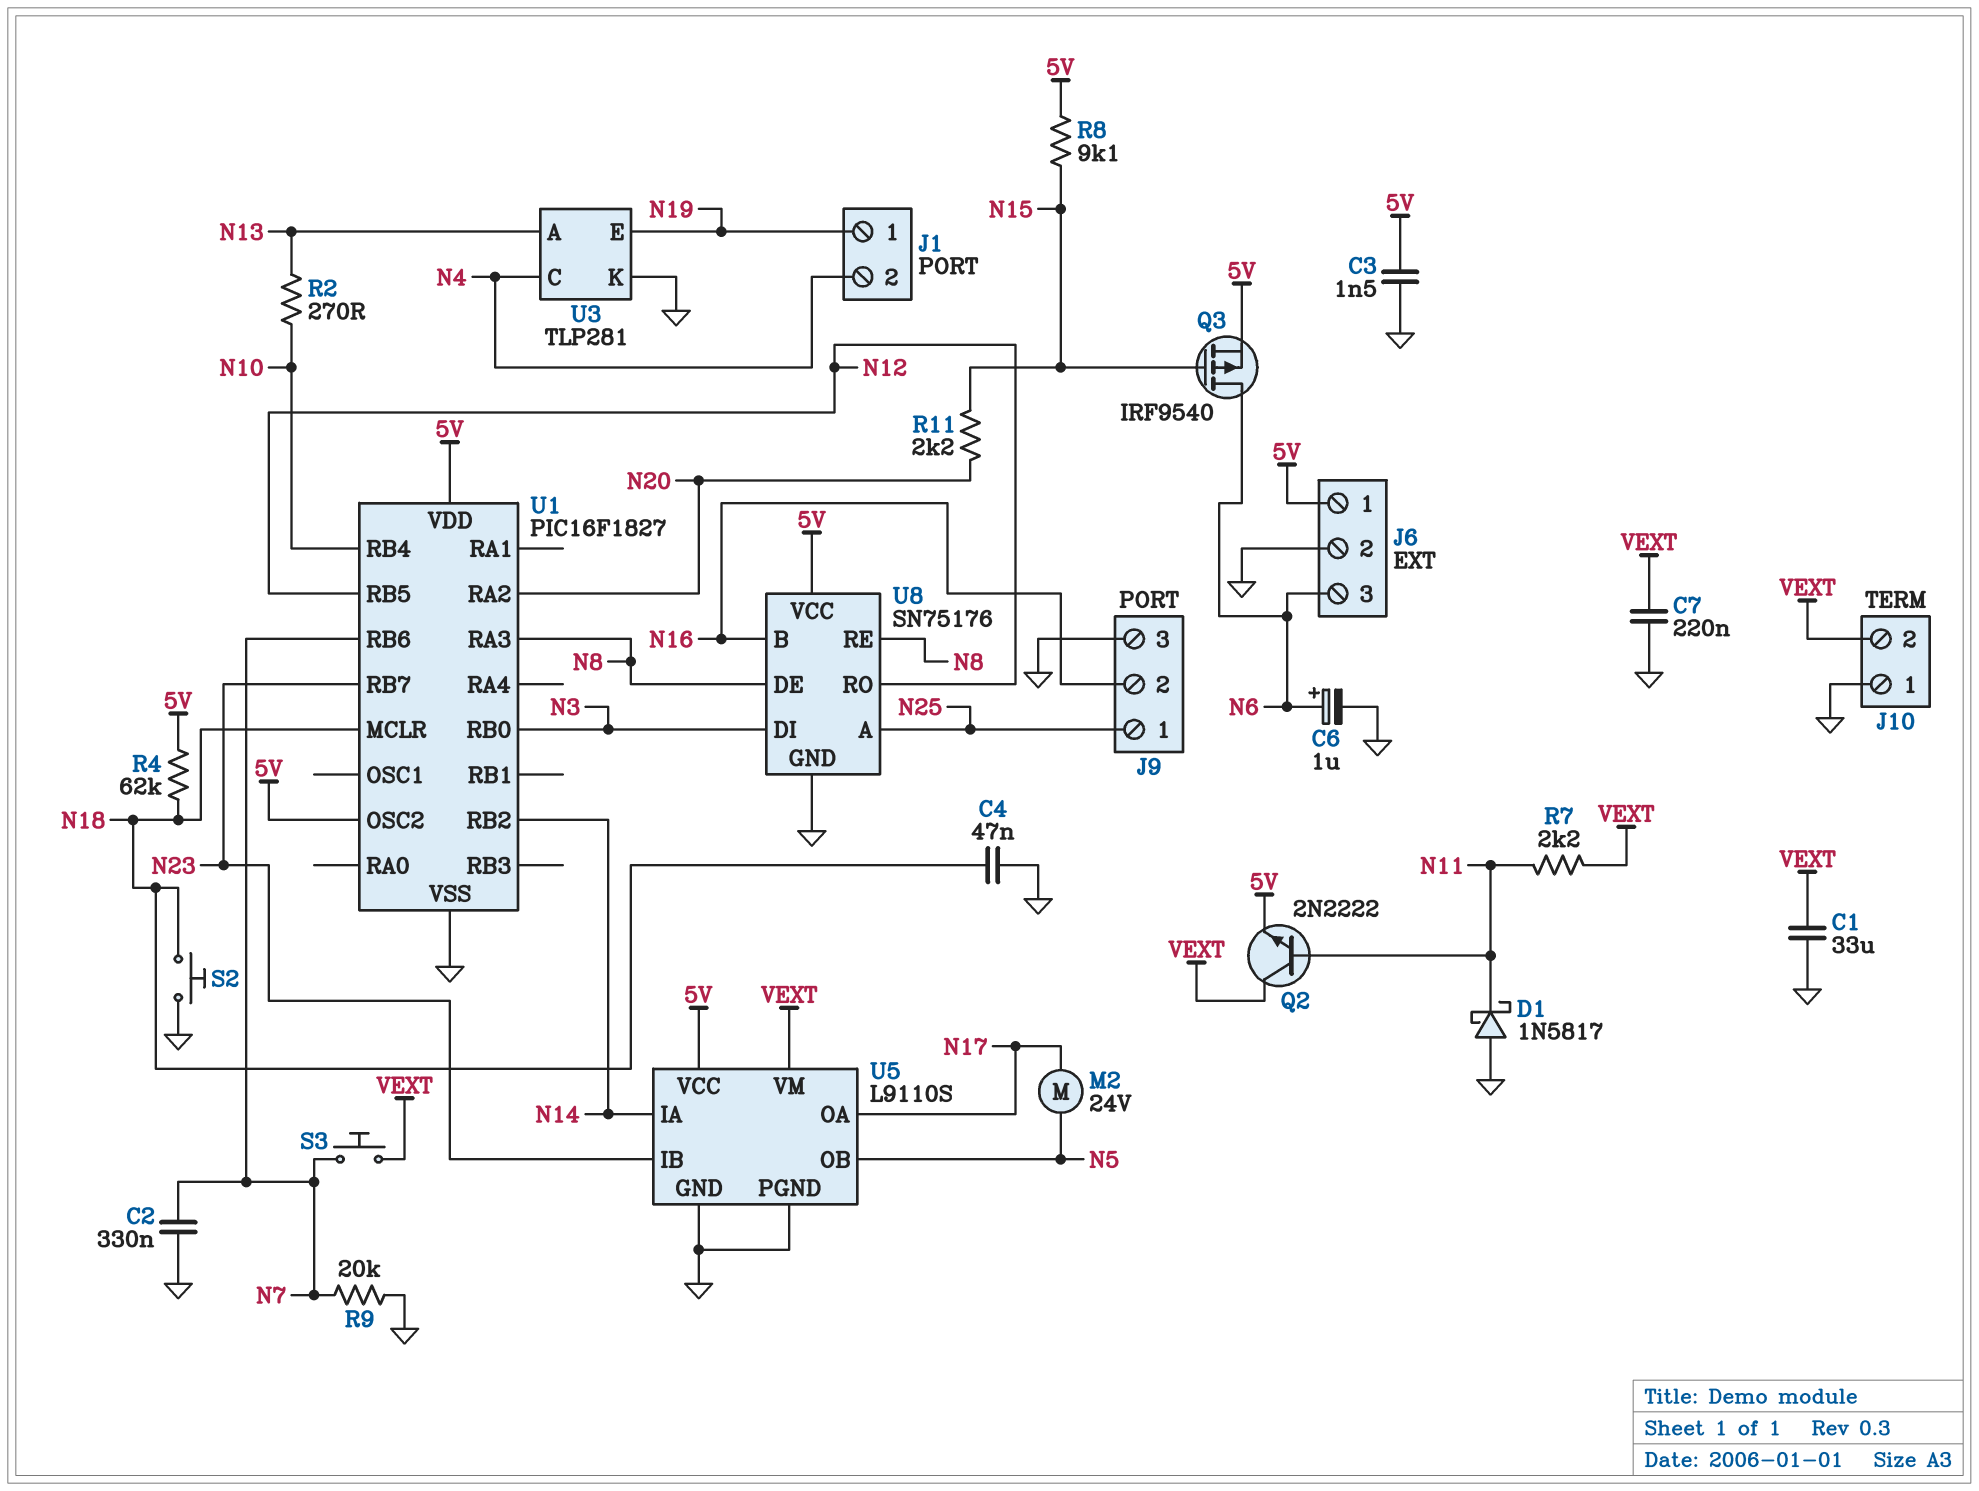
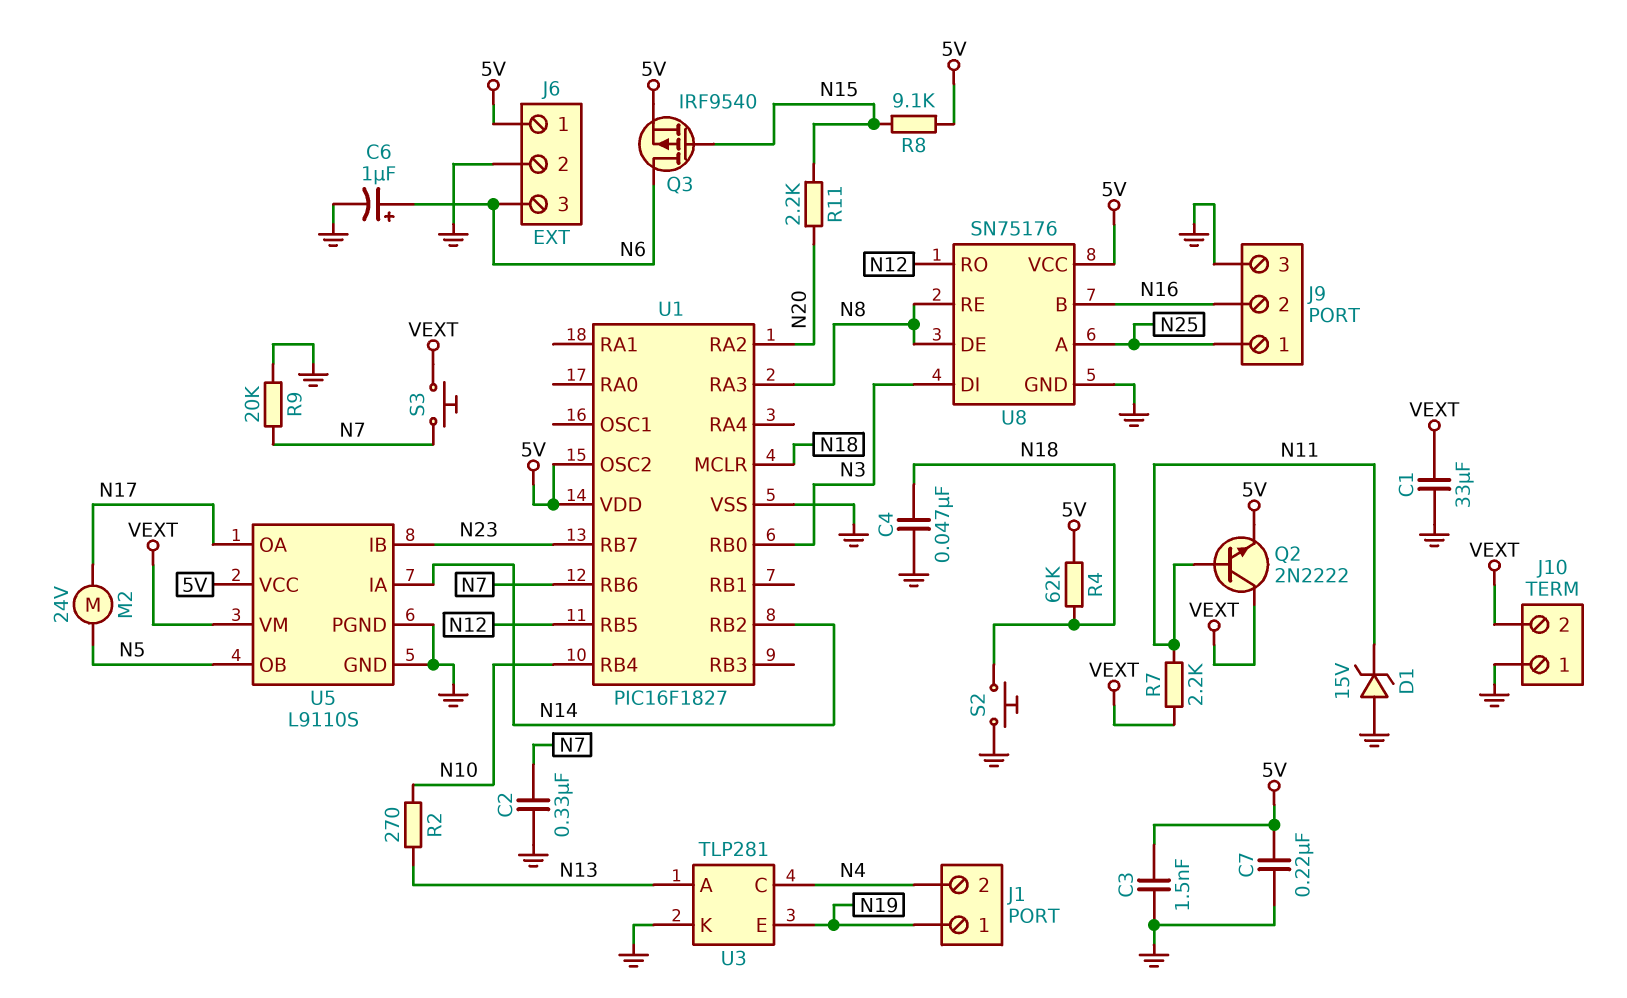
C7: 220nF (GND, VEXT) -> 220nF (5V, GND)
D1: schottky 1N5817 (A GND, K N11) -> zener 15V (A GND, K N11)

